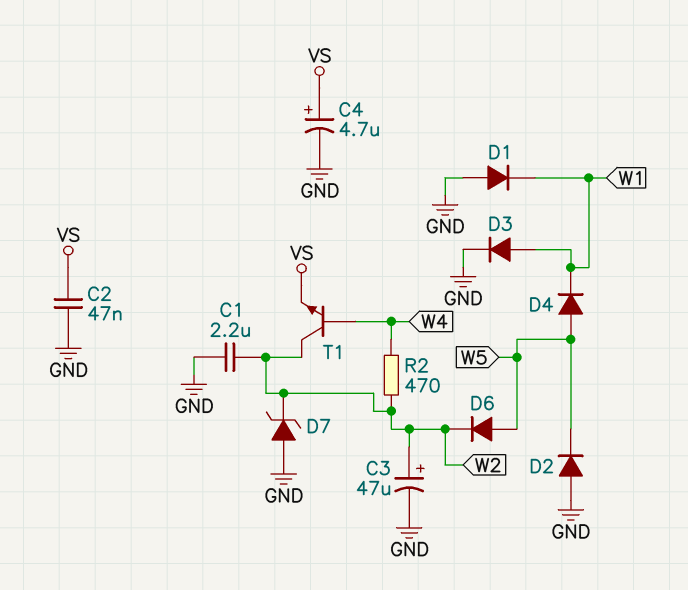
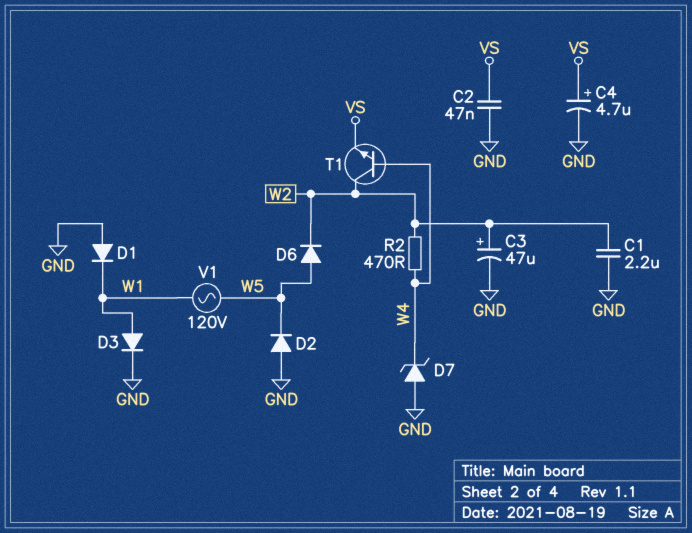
D4: diode (A W5, K W1) -> none
D7: zener (A GND, K W2) -> zener (A GND, K W4)
V1: none -> AC 120V (W1, W5)

